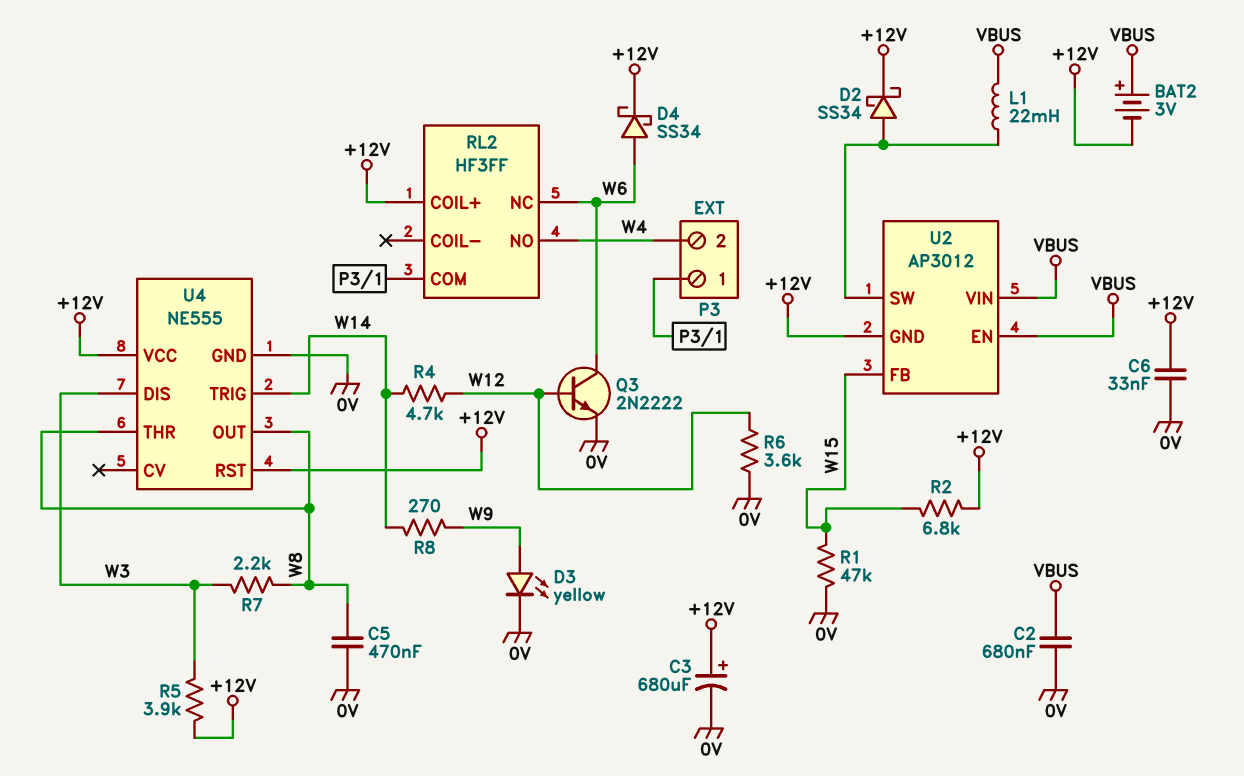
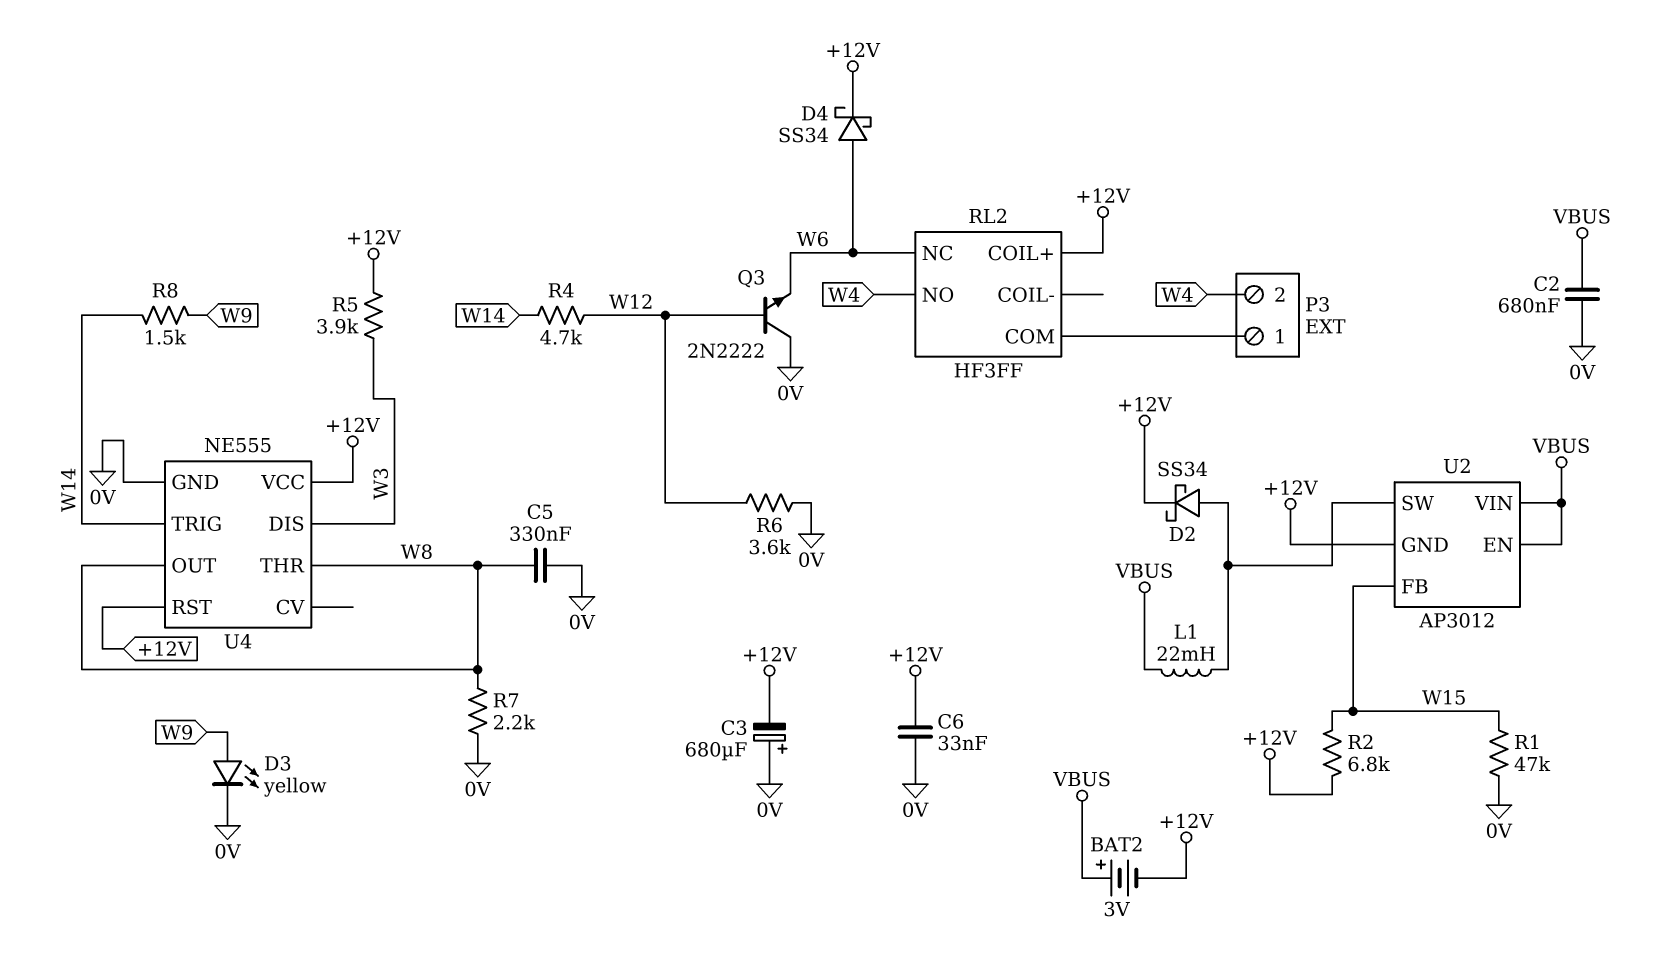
C3: 680uF (plus +12V, minus 0V) -> 680uF (plus 0V, minus +12V)
C5: 470nF (0V, W8) -> 330nF (0V, W8)
Q3: NPN 2N2222 (B W12, C W6, E 0V) -> NPN 2N2222 (B W12, C 0V, E W6)
R7: 2.2k (W3, W8) -> 2.2k (0V, W8)
R8: 270 (W9, W14) -> 1.5k (W9, W14)

